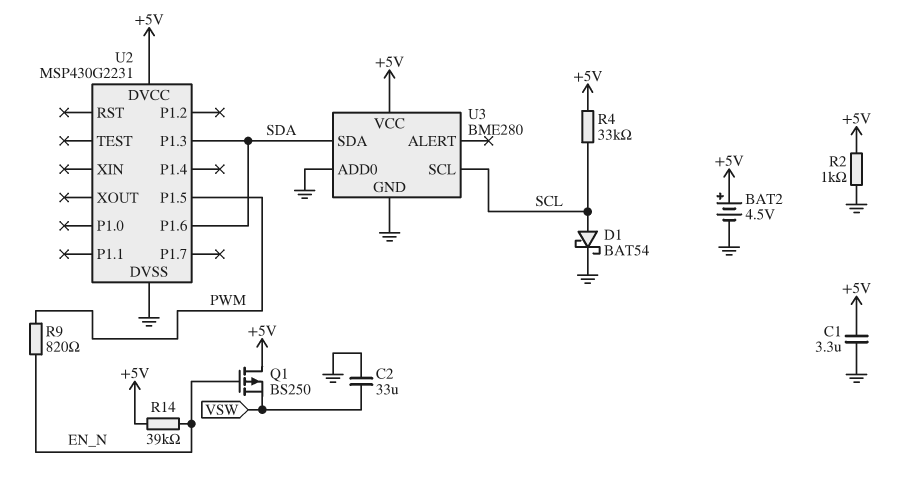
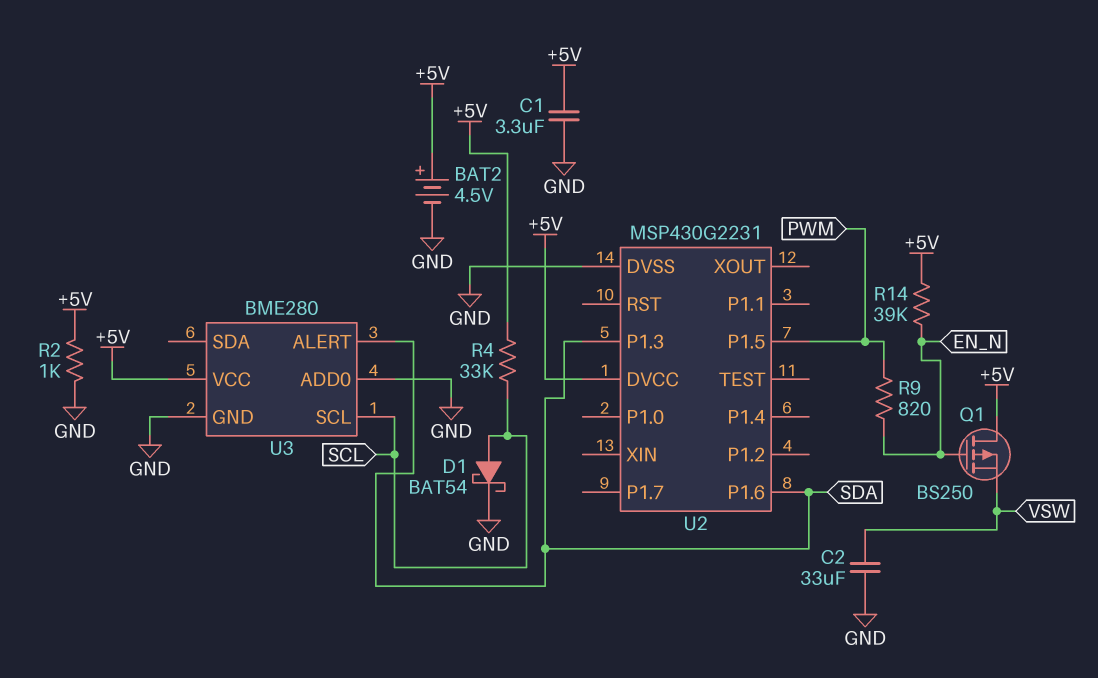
U3 pin ALERT: none -> SDA
U3 pin SDA: SDA -> none

